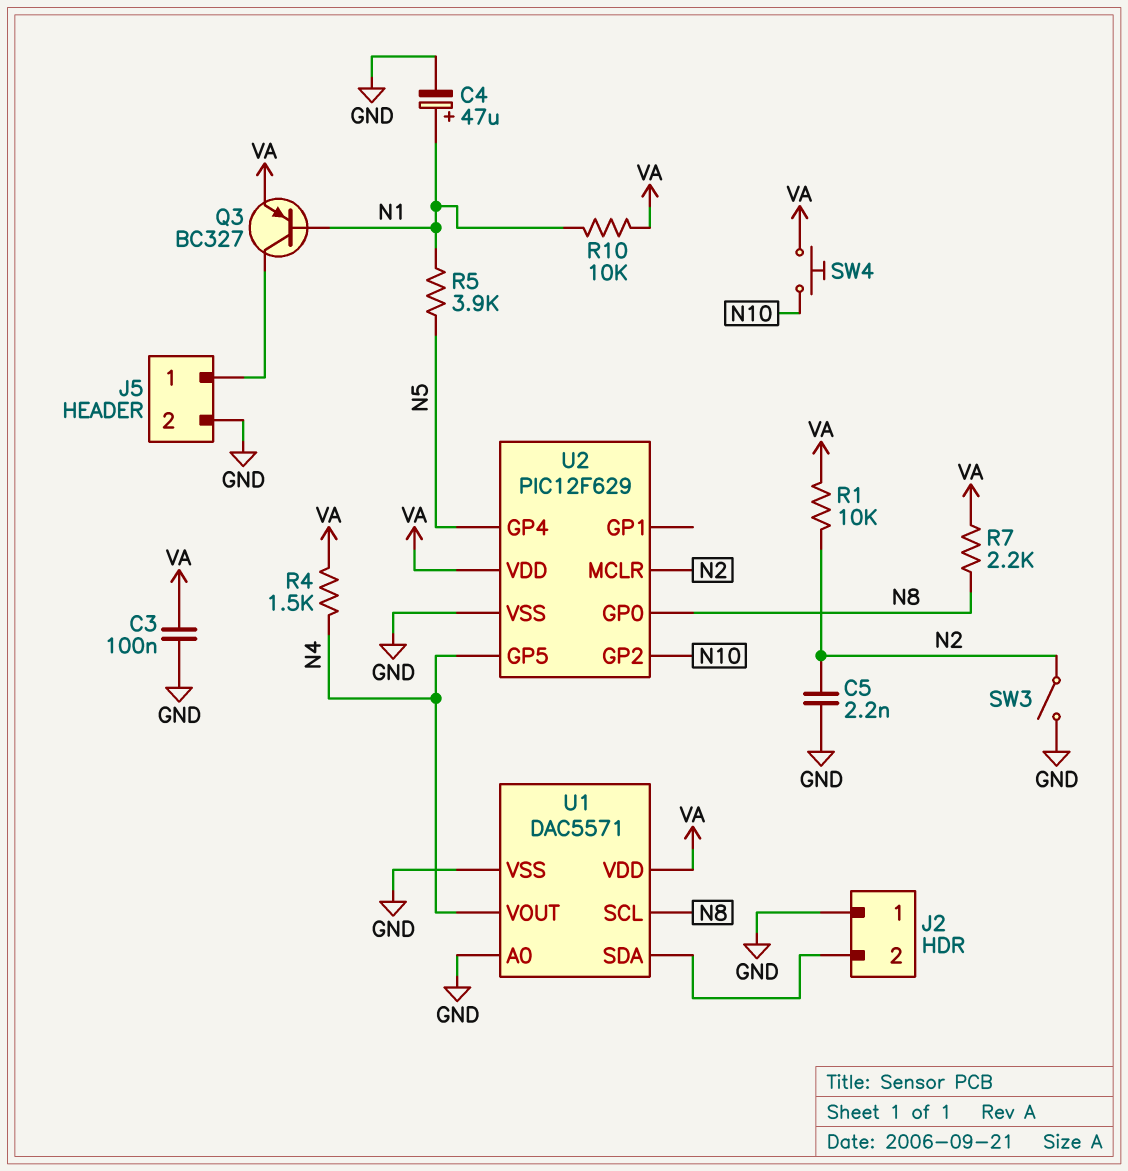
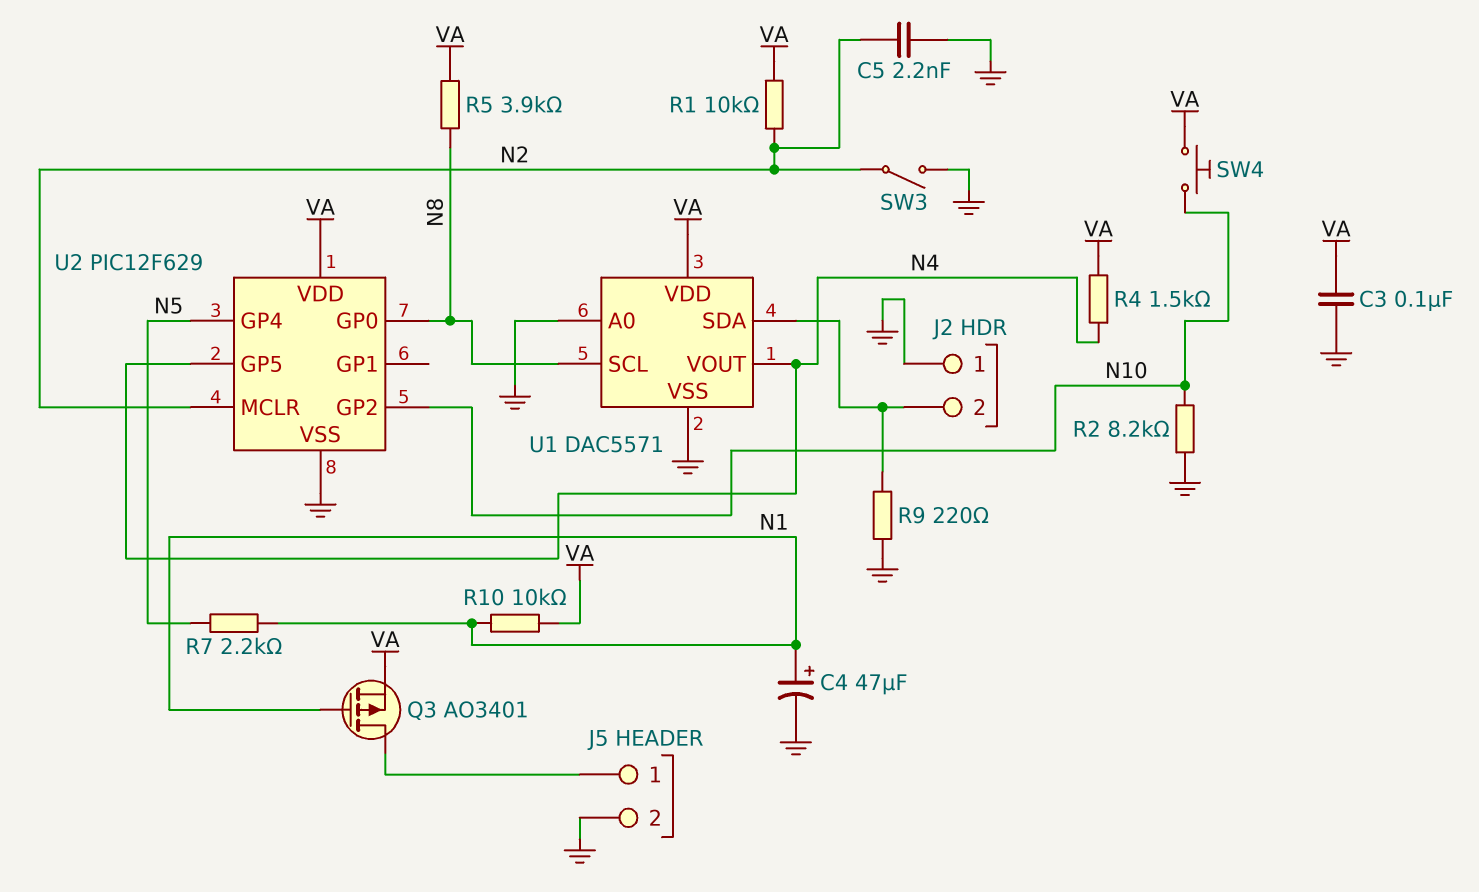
Q3: PNP BC327 (B N1, C J5/1, E VA) -> PMOS AO3401 (G N1, D J5/1, S VA)
R2: none -> 8.2k (GND, N10)
R5: 3.9k (N1, N5) -> 3.9k (N8, VA)
R7: 2.2k (N8, VA) -> 2.2k (N1, N5)
R9: none -> 220 (GND, J2/2)

